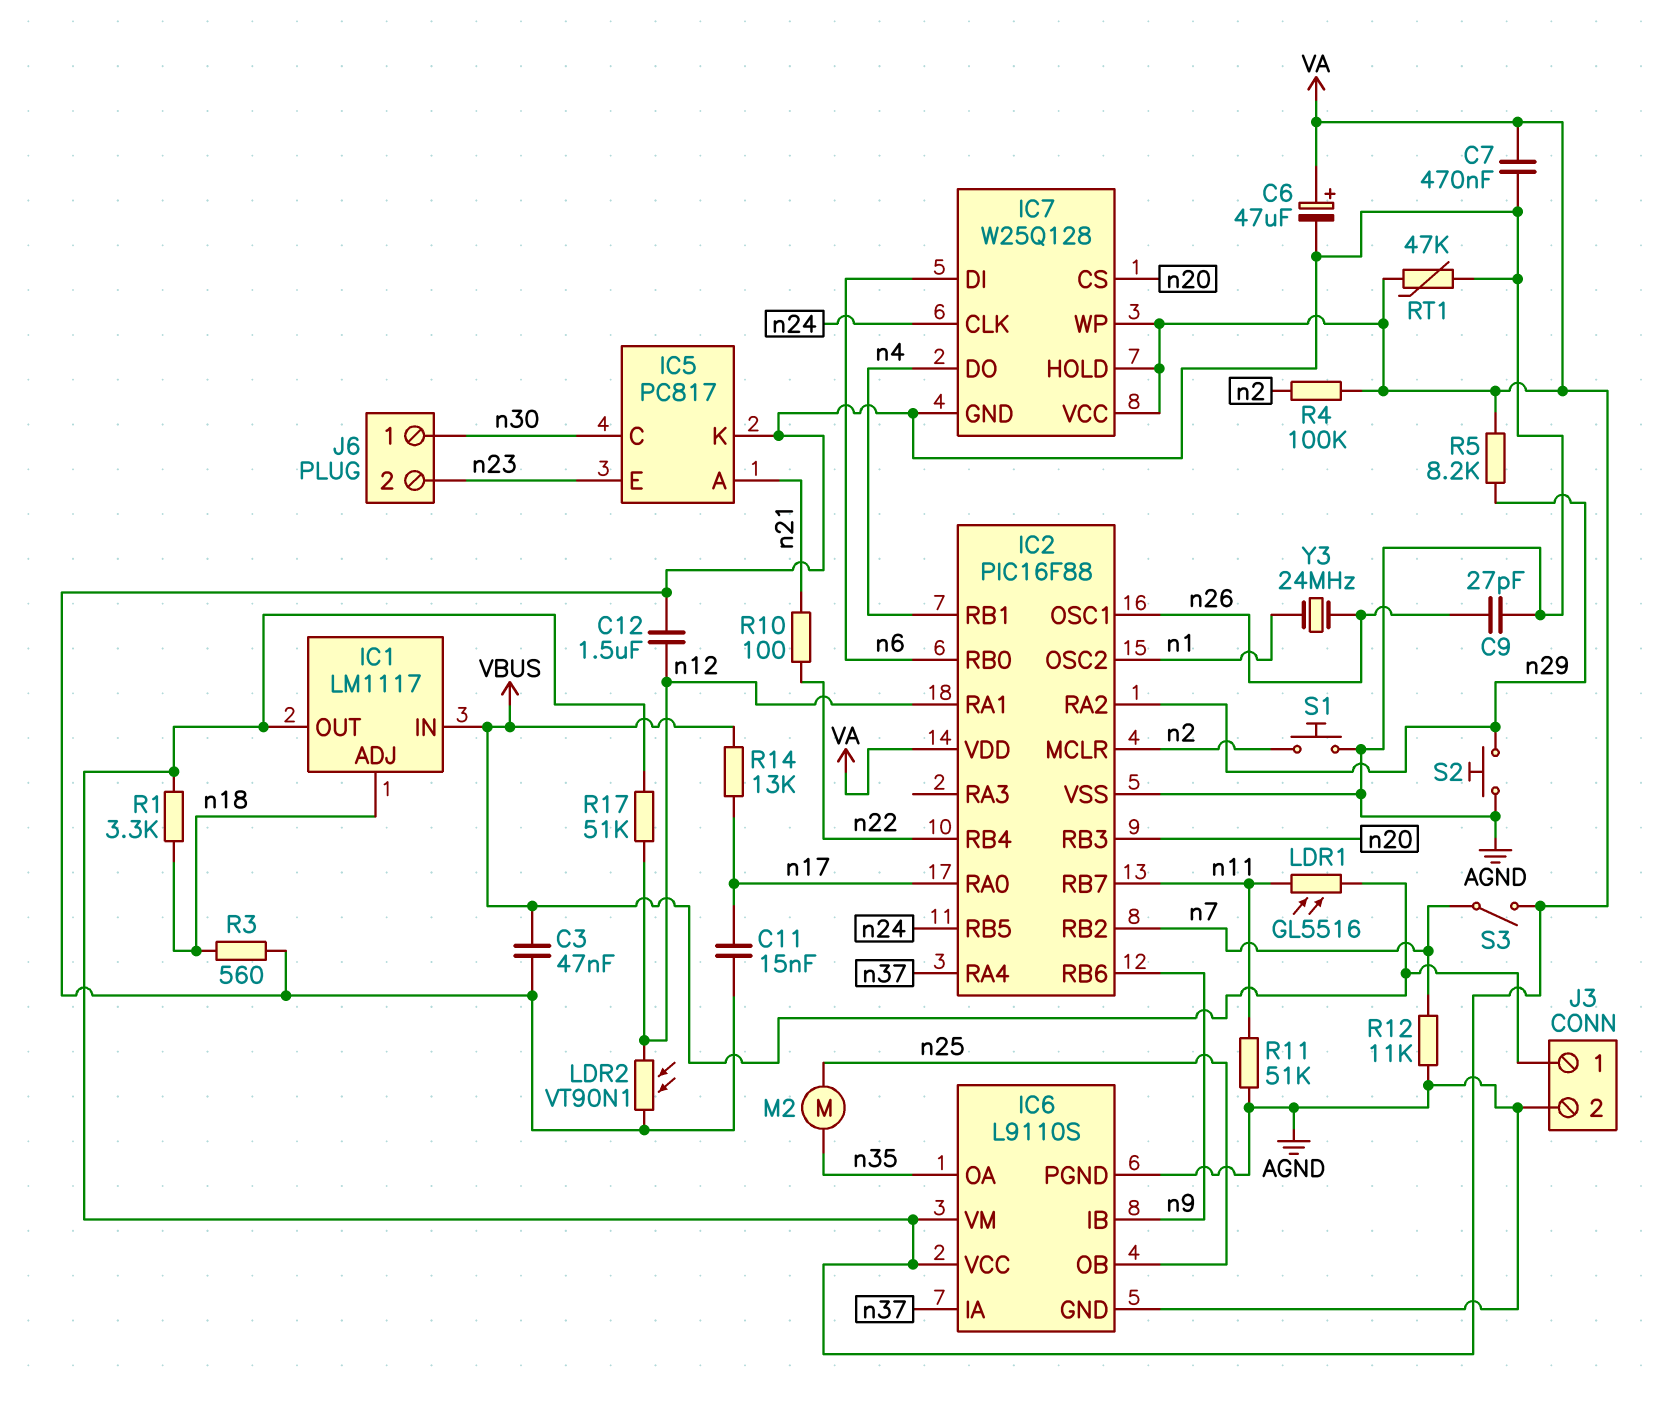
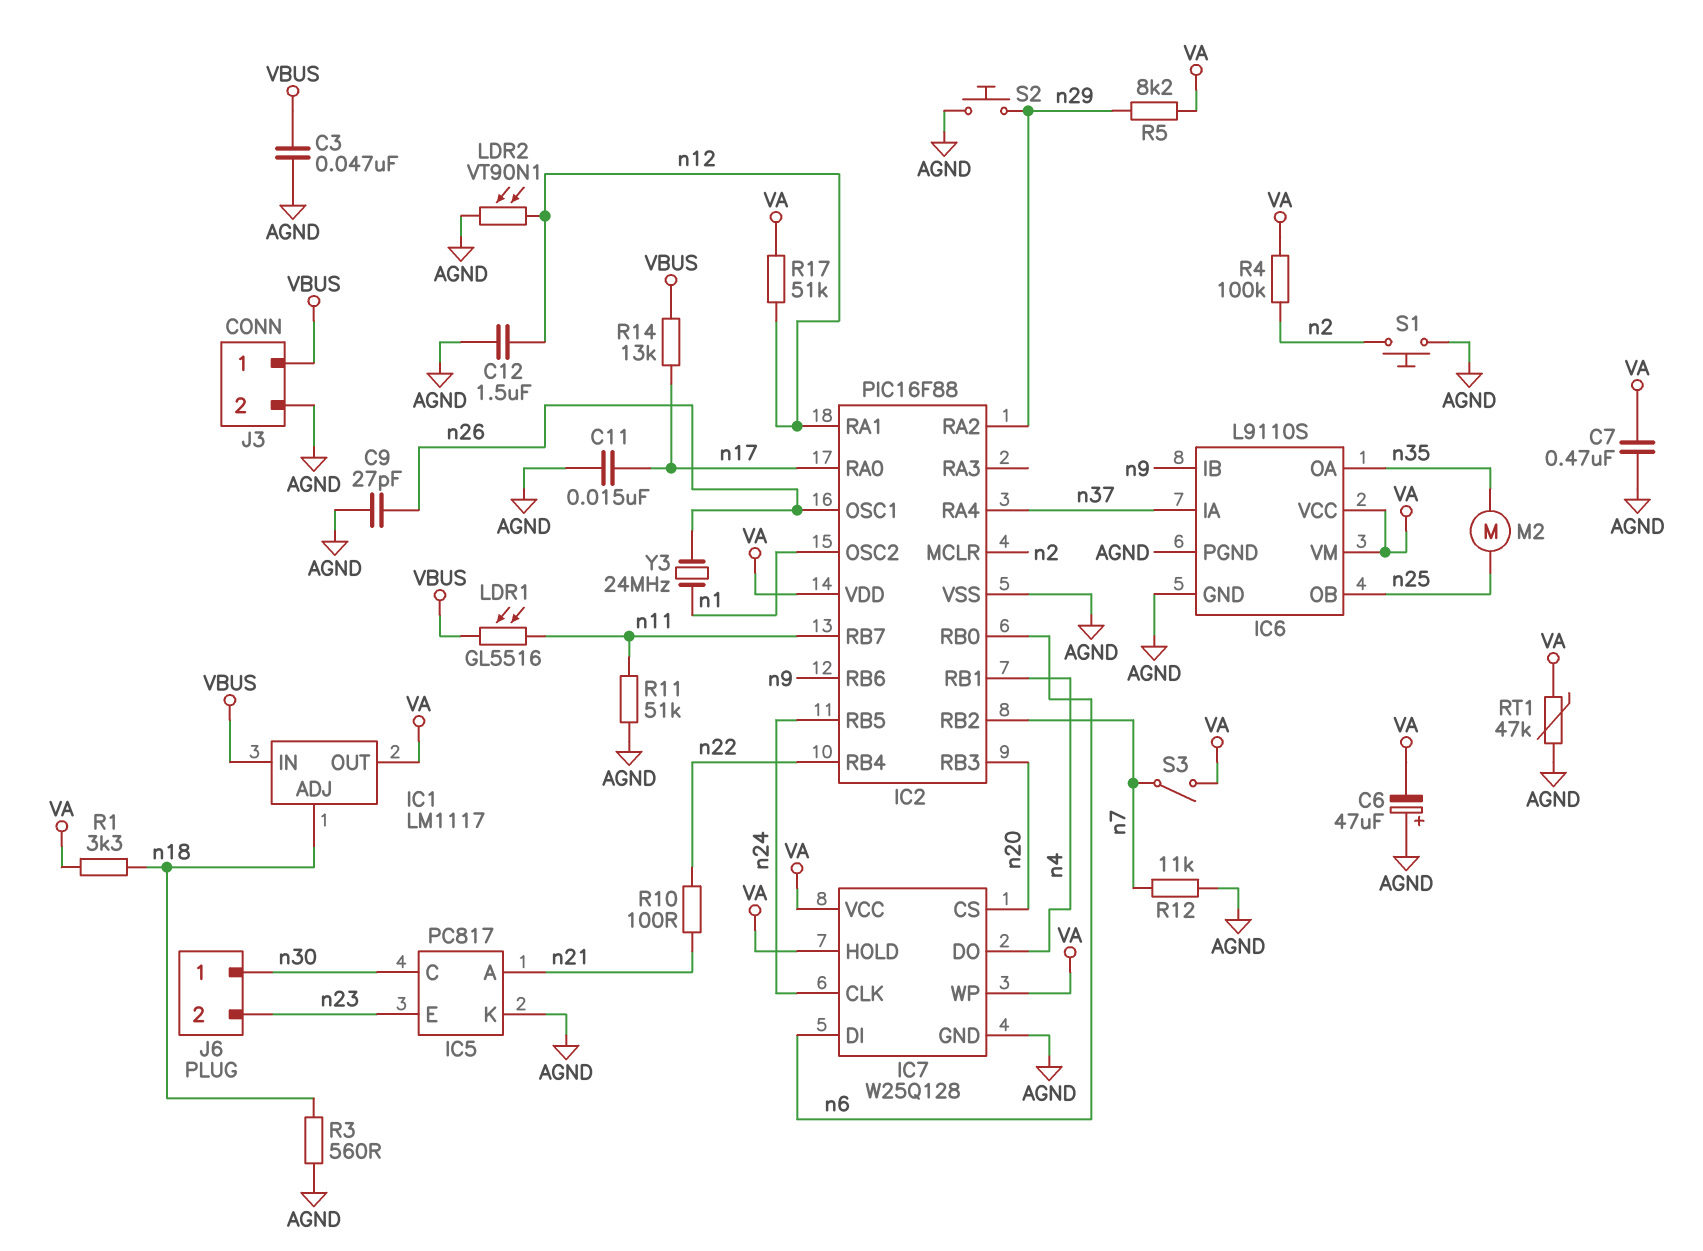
C6: 47uF (plus VA, minus AGND) -> 47uF (plus AGND, minus VA)

